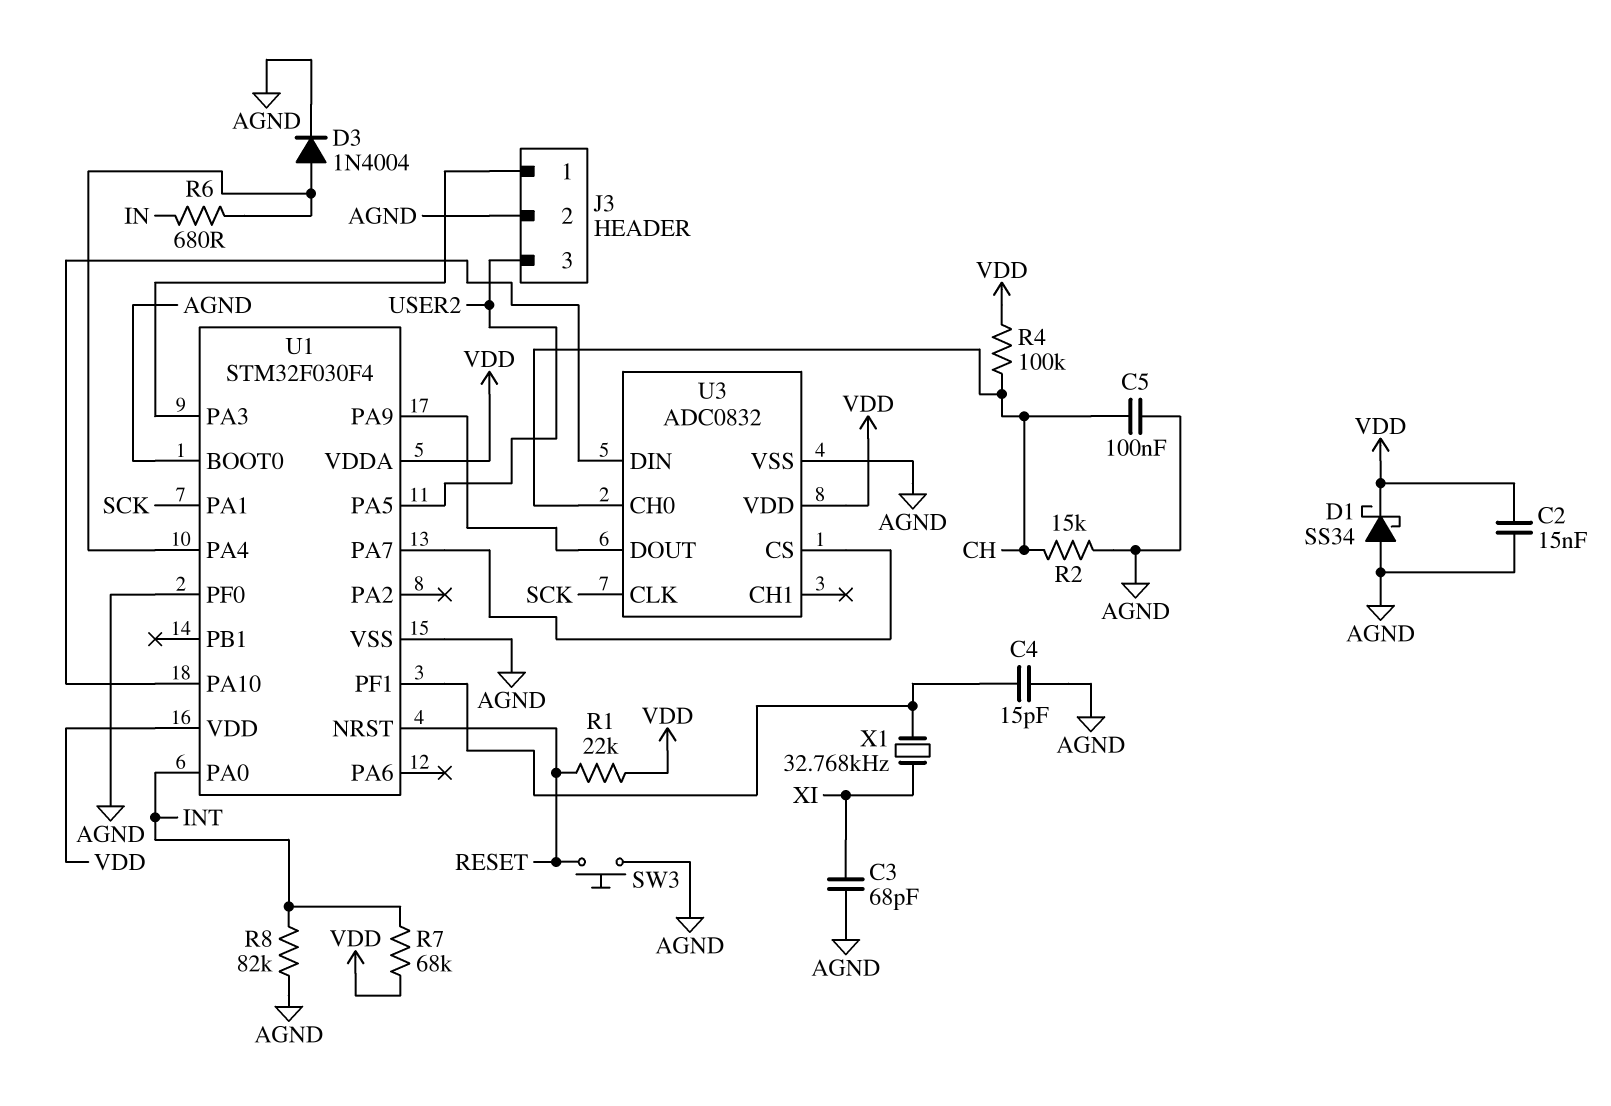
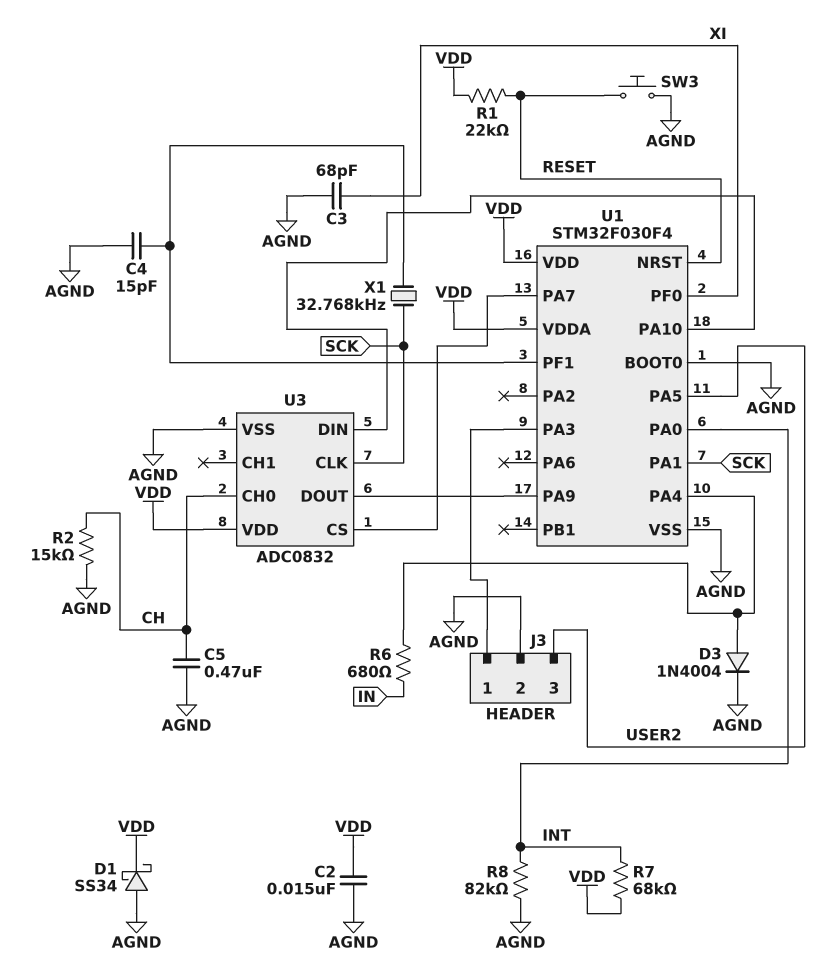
C5: 100nF (AGND, CH) -> 470nF (AGND, CH)
R4: 100k (CH, VDD) -> none
U1 pin PF0: AGND -> XI
X1: 32.768kHz (U1/PF1, XI) -> 32.768kHz (SCK, U1/PF1)

